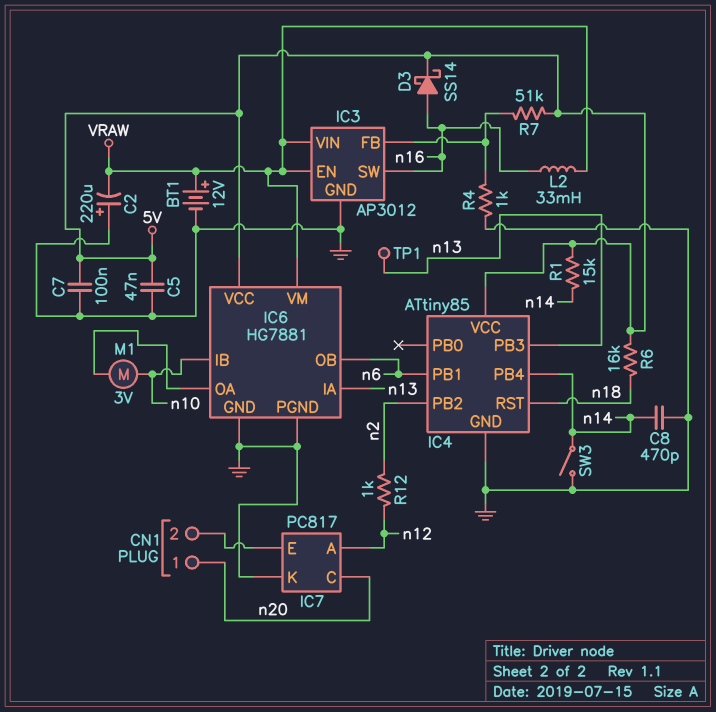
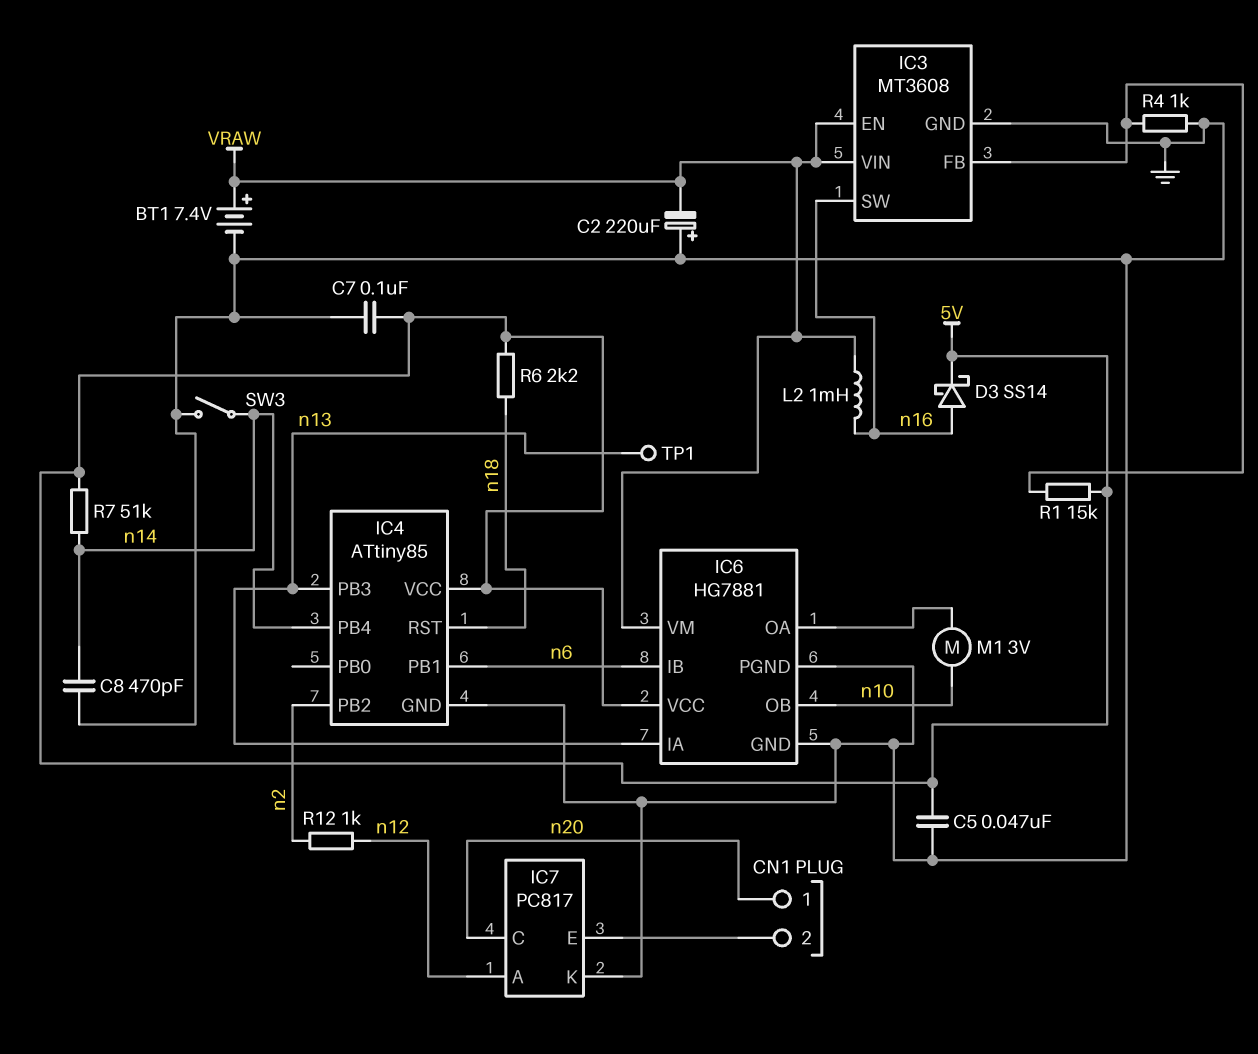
BT1: 12V (plus VRAW, minus GND) -> 7.4V (plus VRAW, minus GND)
IC3: AP3012 -> MT3608
IC6 pin IB: n10 -> n6
IC6 pin OB: n6 -> n10
L2: 33mH (VRAW, n16) -> 1mH (VRAW, n16)
R1: 15k (5V, n14) -> 15k (5V, IC3/FB)
R6: 16k (5V, n18) -> 2.2k (5V, n18)
R7: 51k (5V, IC3/FB) -> 51k (5V, n14)

